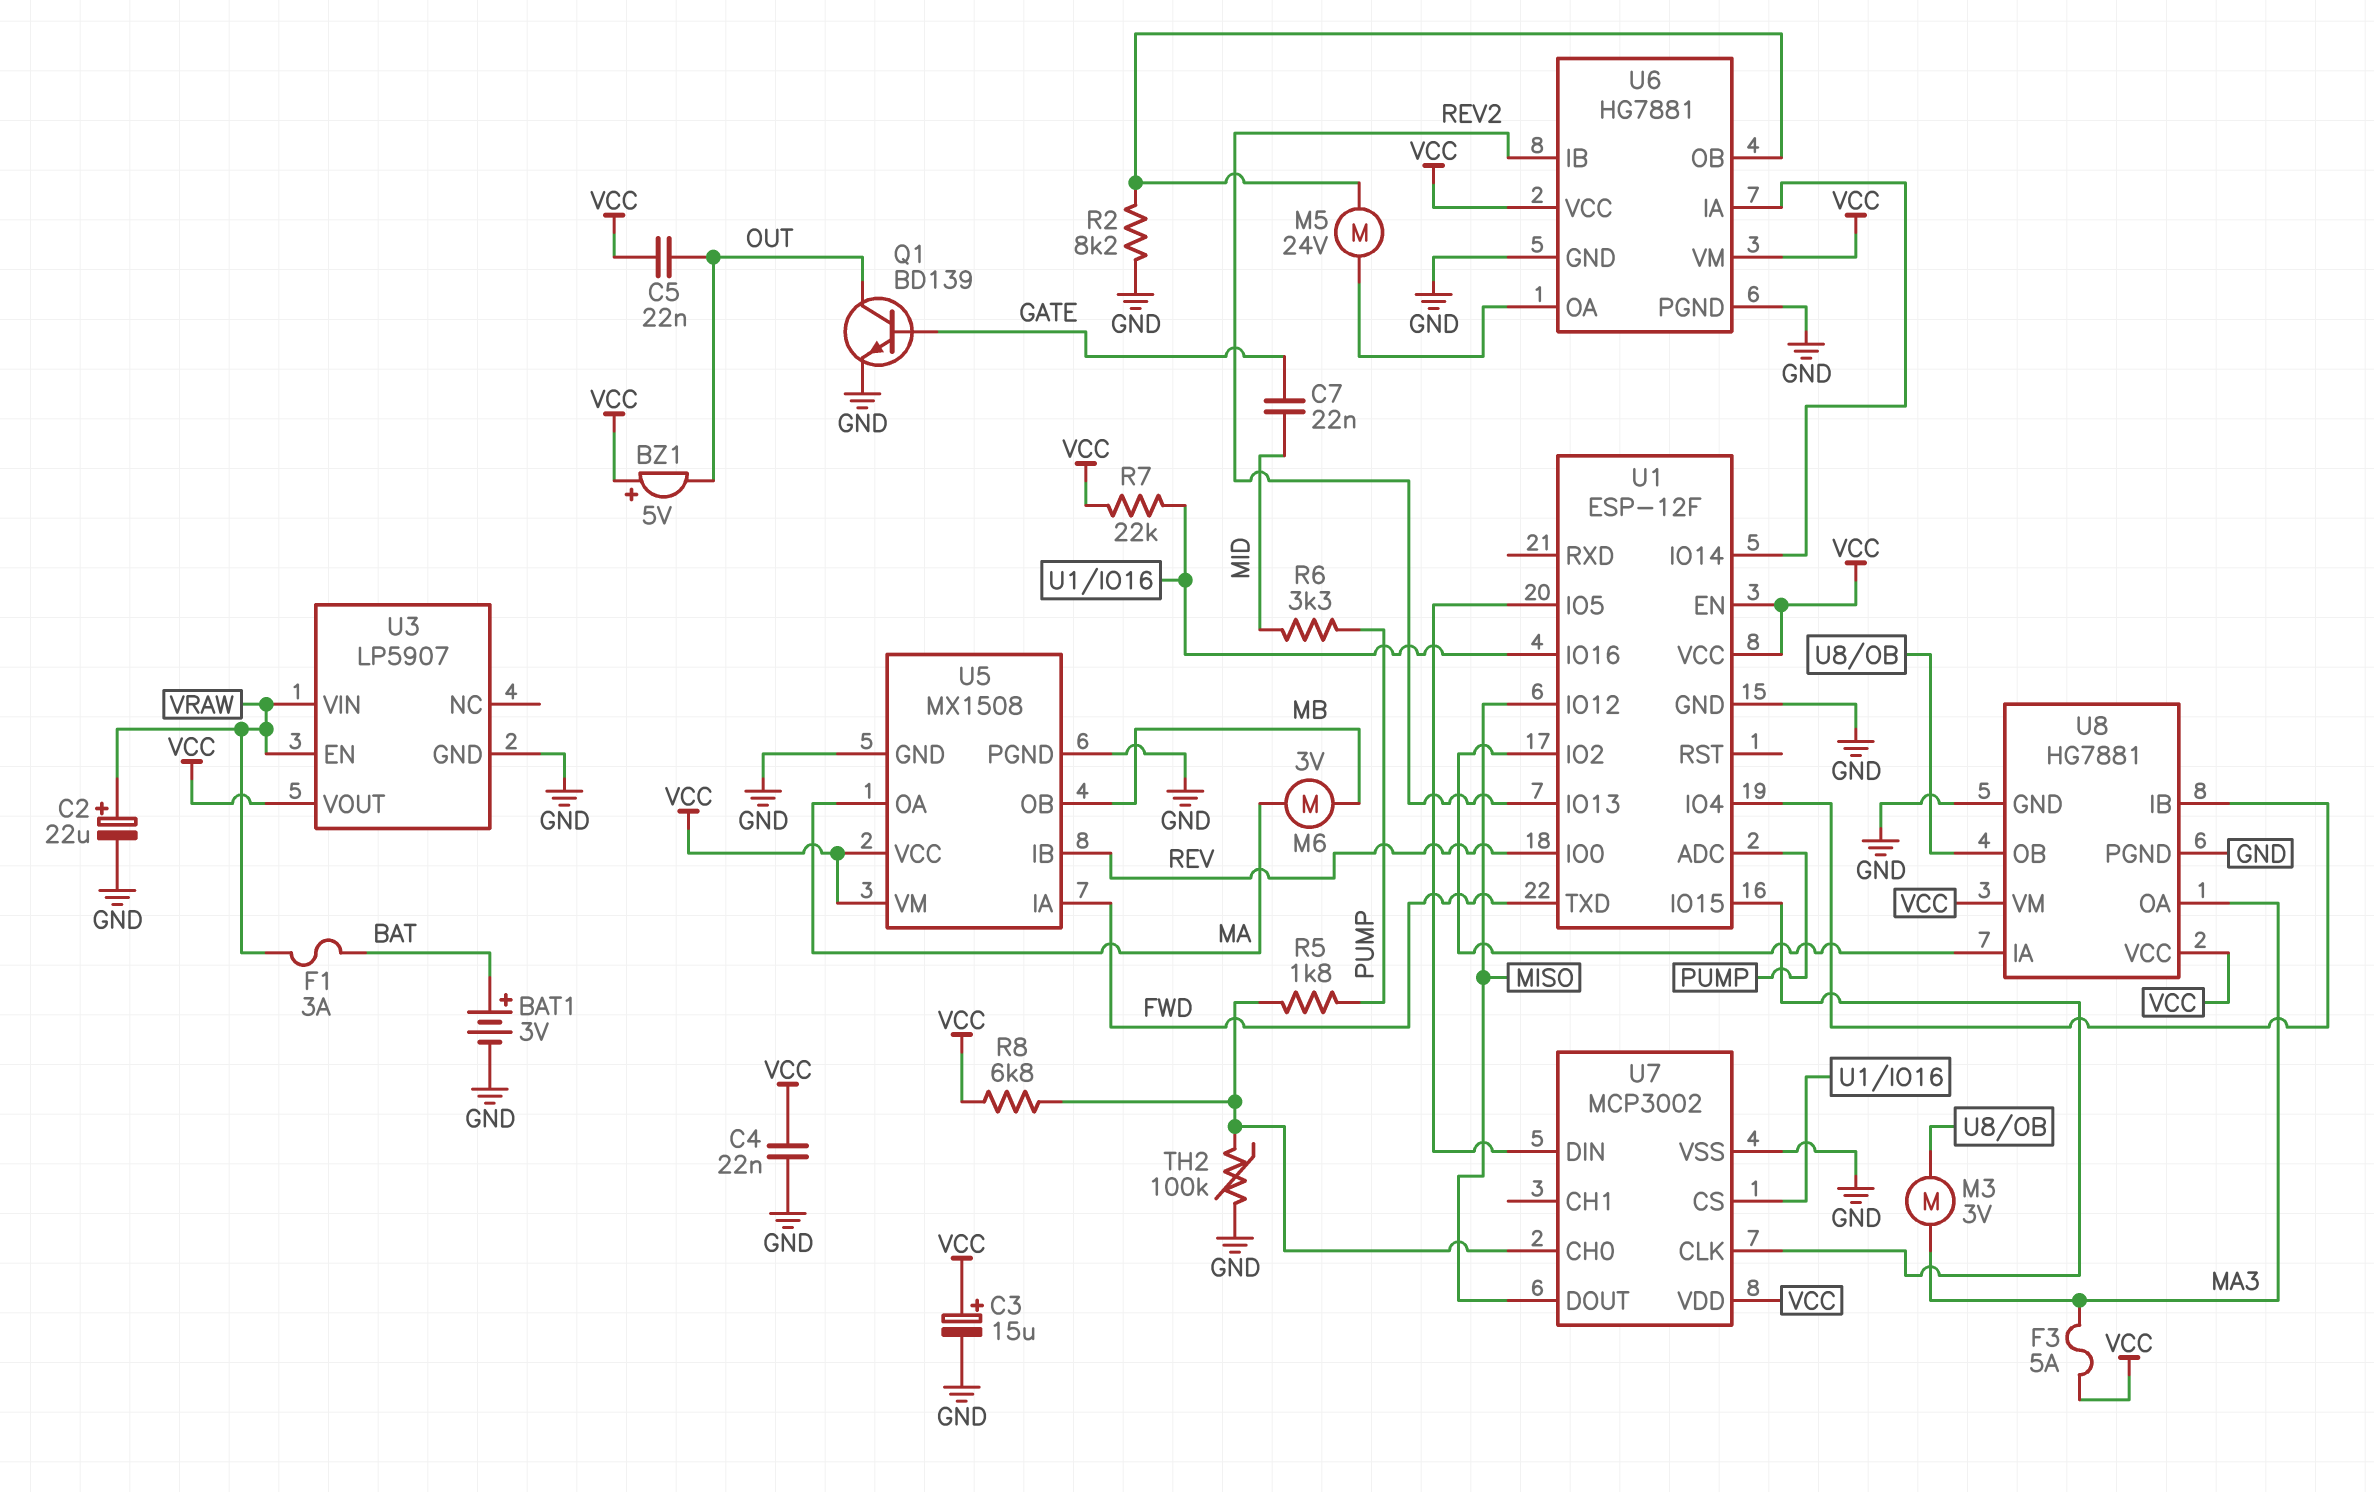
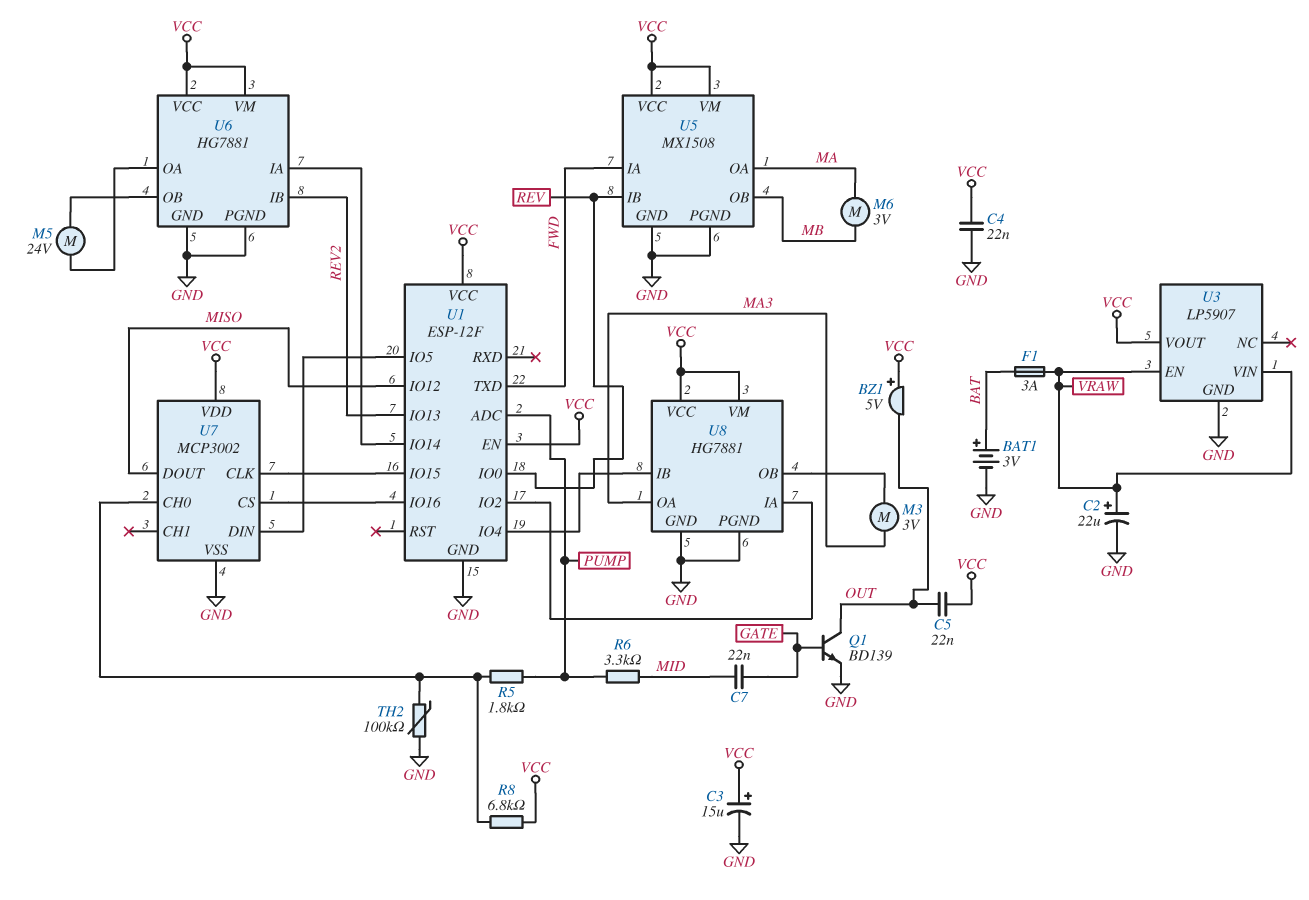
F3: 5A (MA3, VCC) -> none
R2: 8.2k (GND, U6/OB) -> none
R7: 22k (U1/IO16, VCC) -> none

